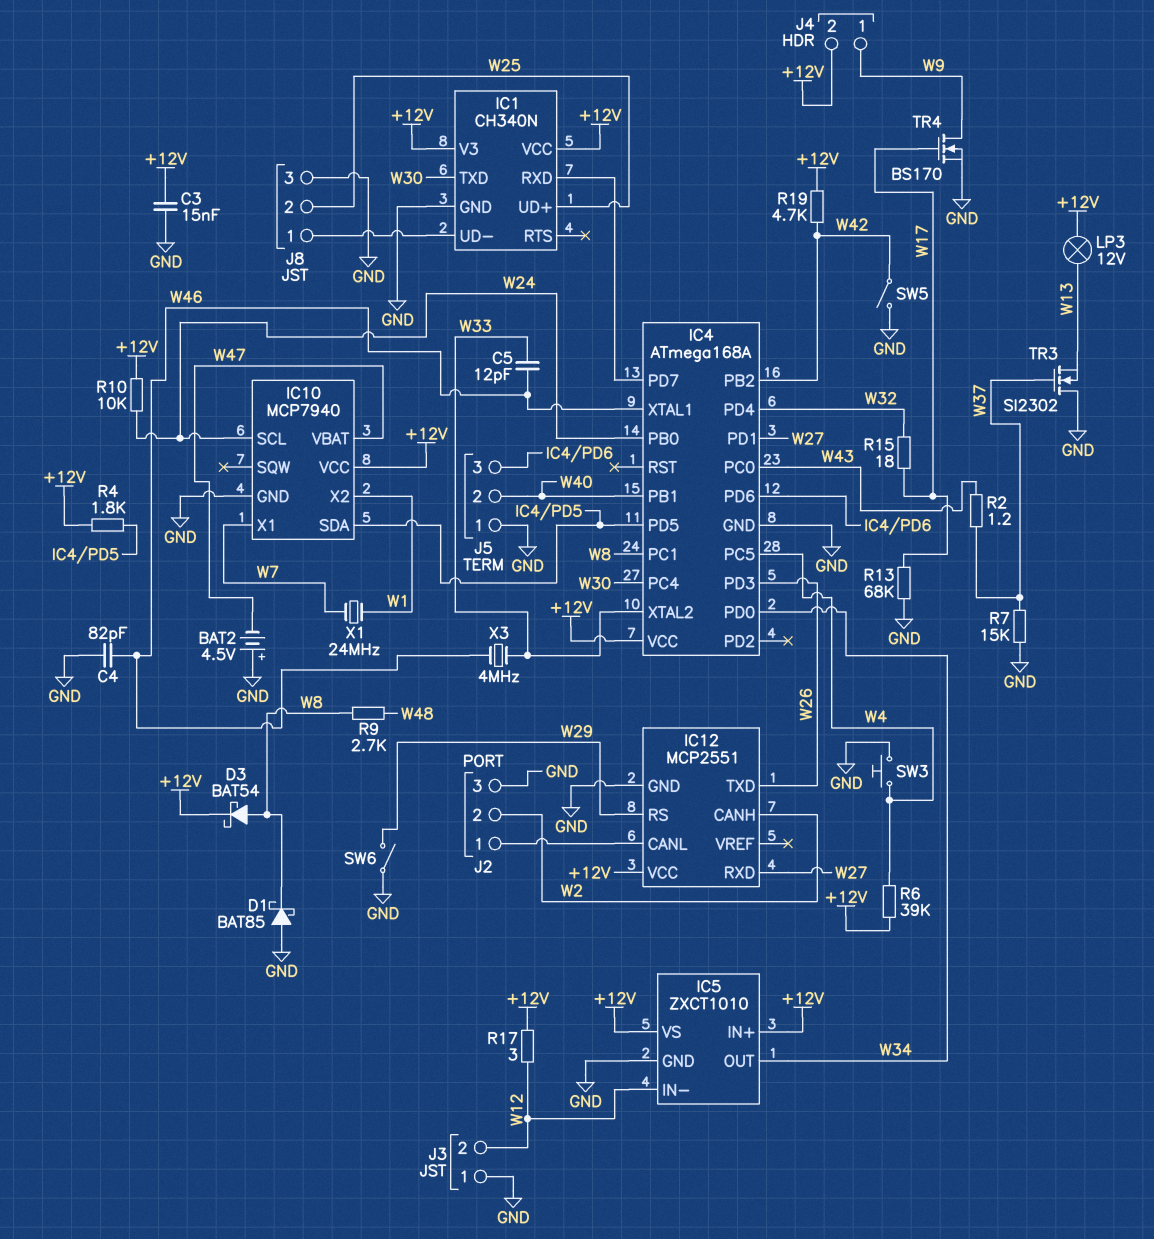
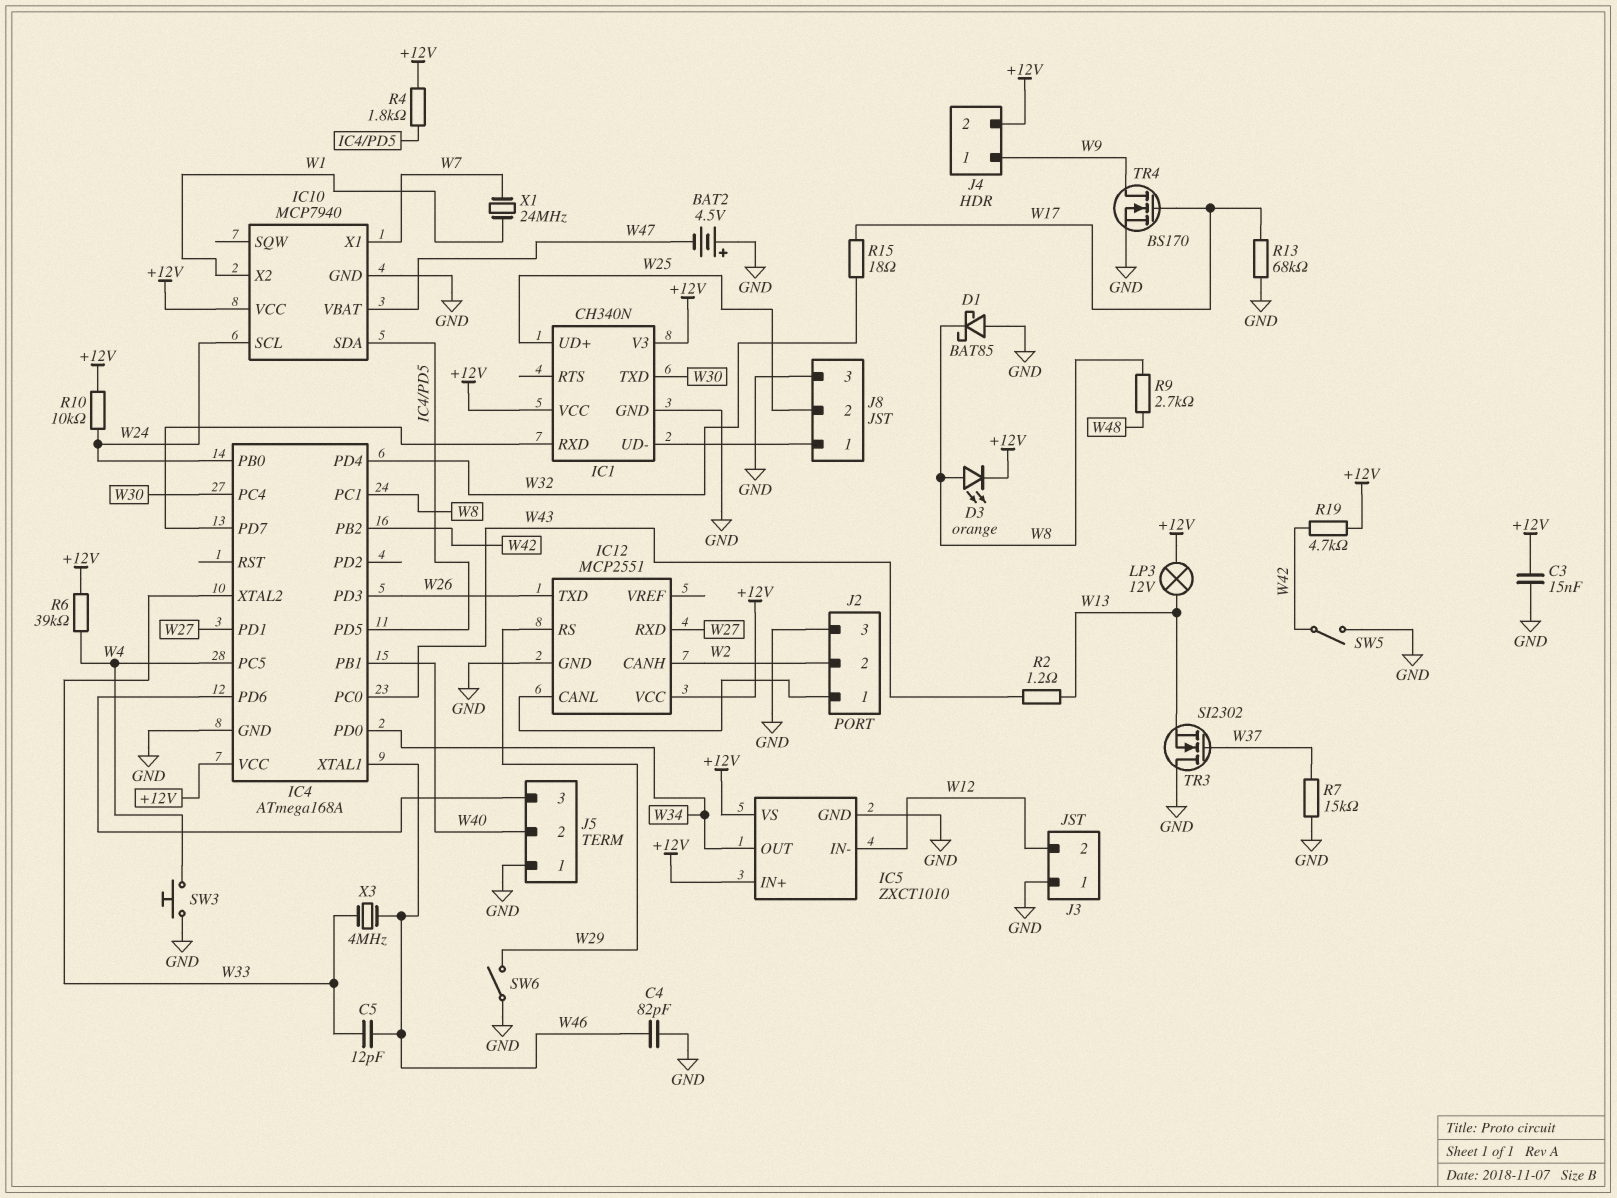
D3: schottky BAT54 (A W8, K +12V) -> LED orange (A W8, K +12V)
R2: 1.2 (W37, W43) -> 1.2 (W13, W43)
R17: 3 (+12V, W12) -> none

